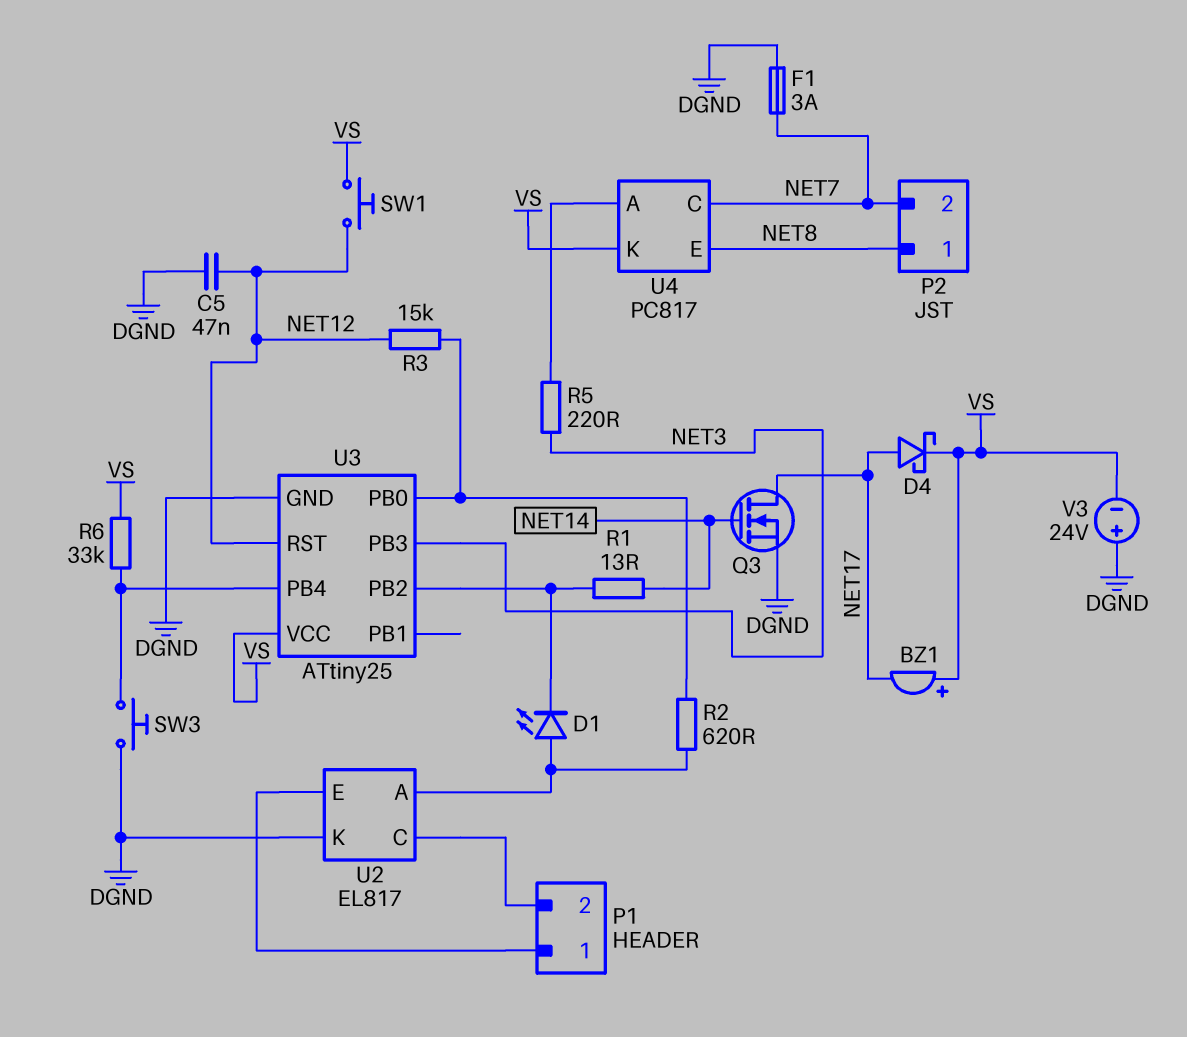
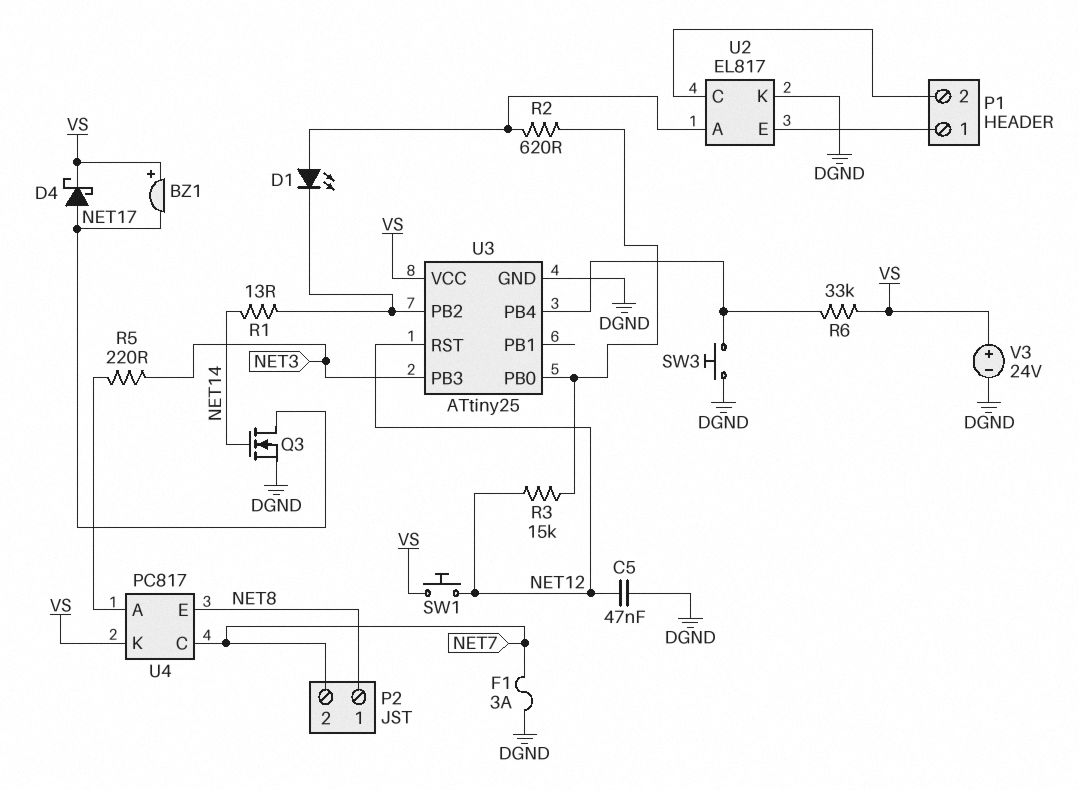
V3: 24V (plus DGND, minus VS) -> 24V (plus VS, minus DGND)

